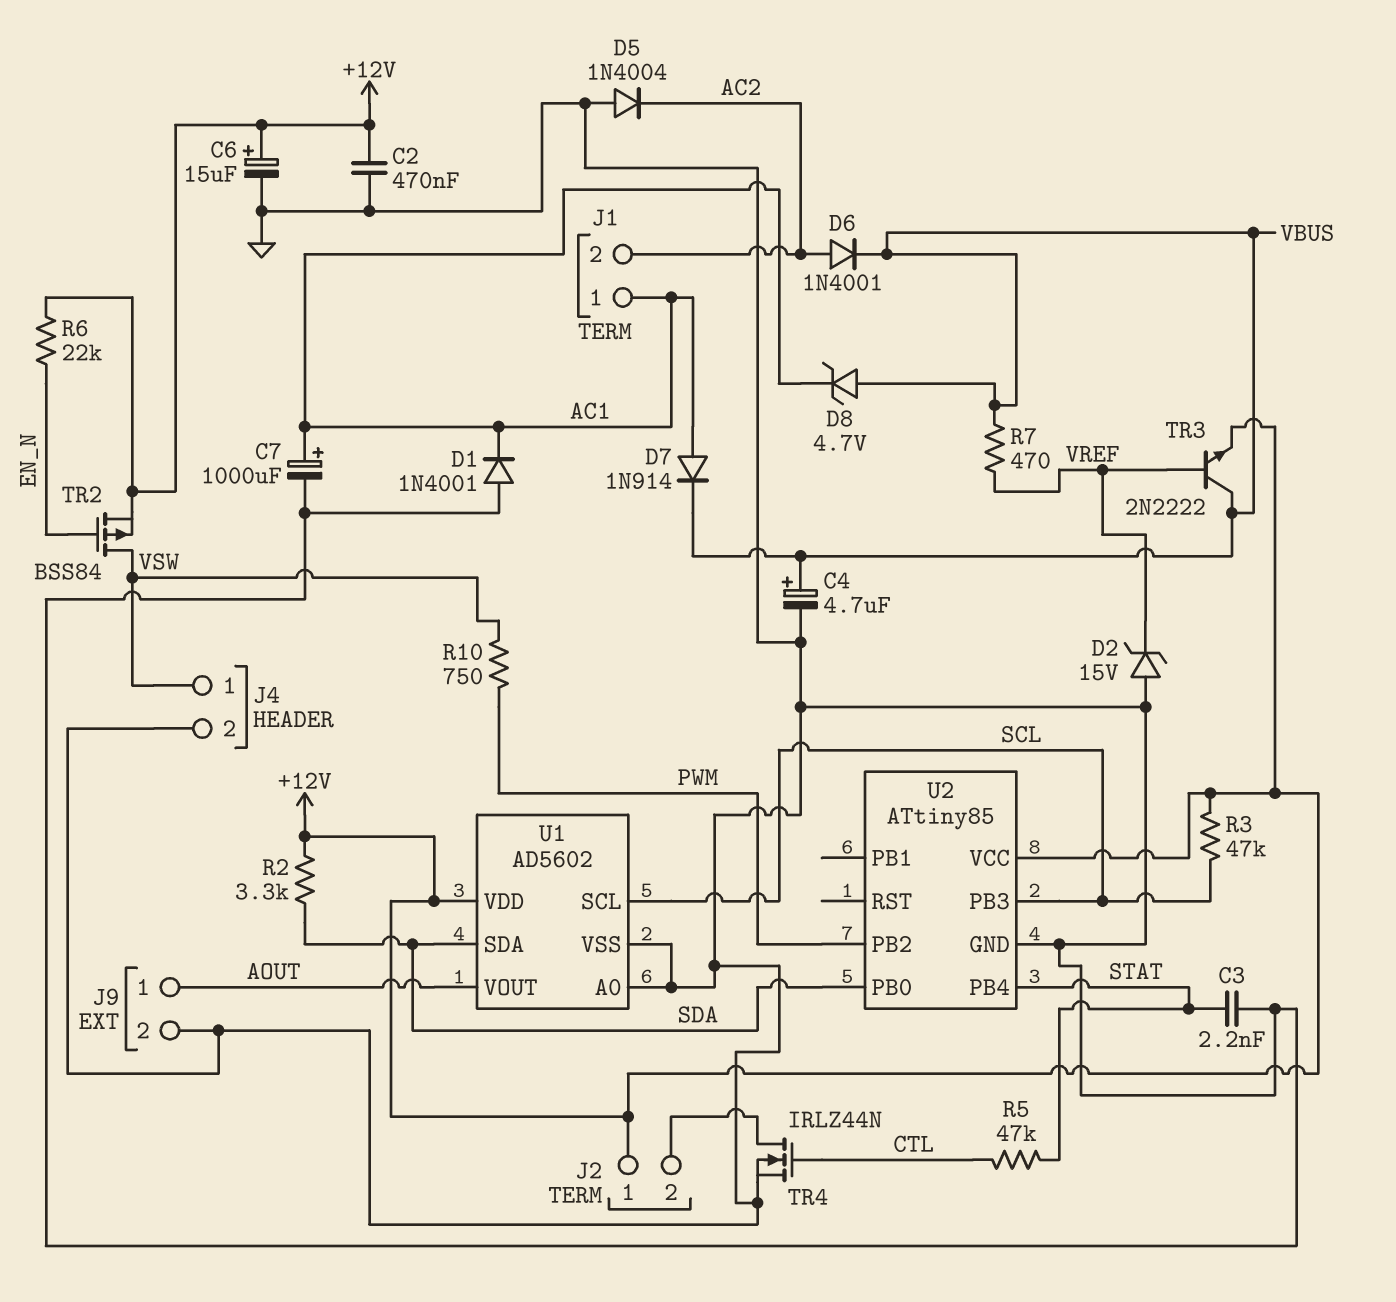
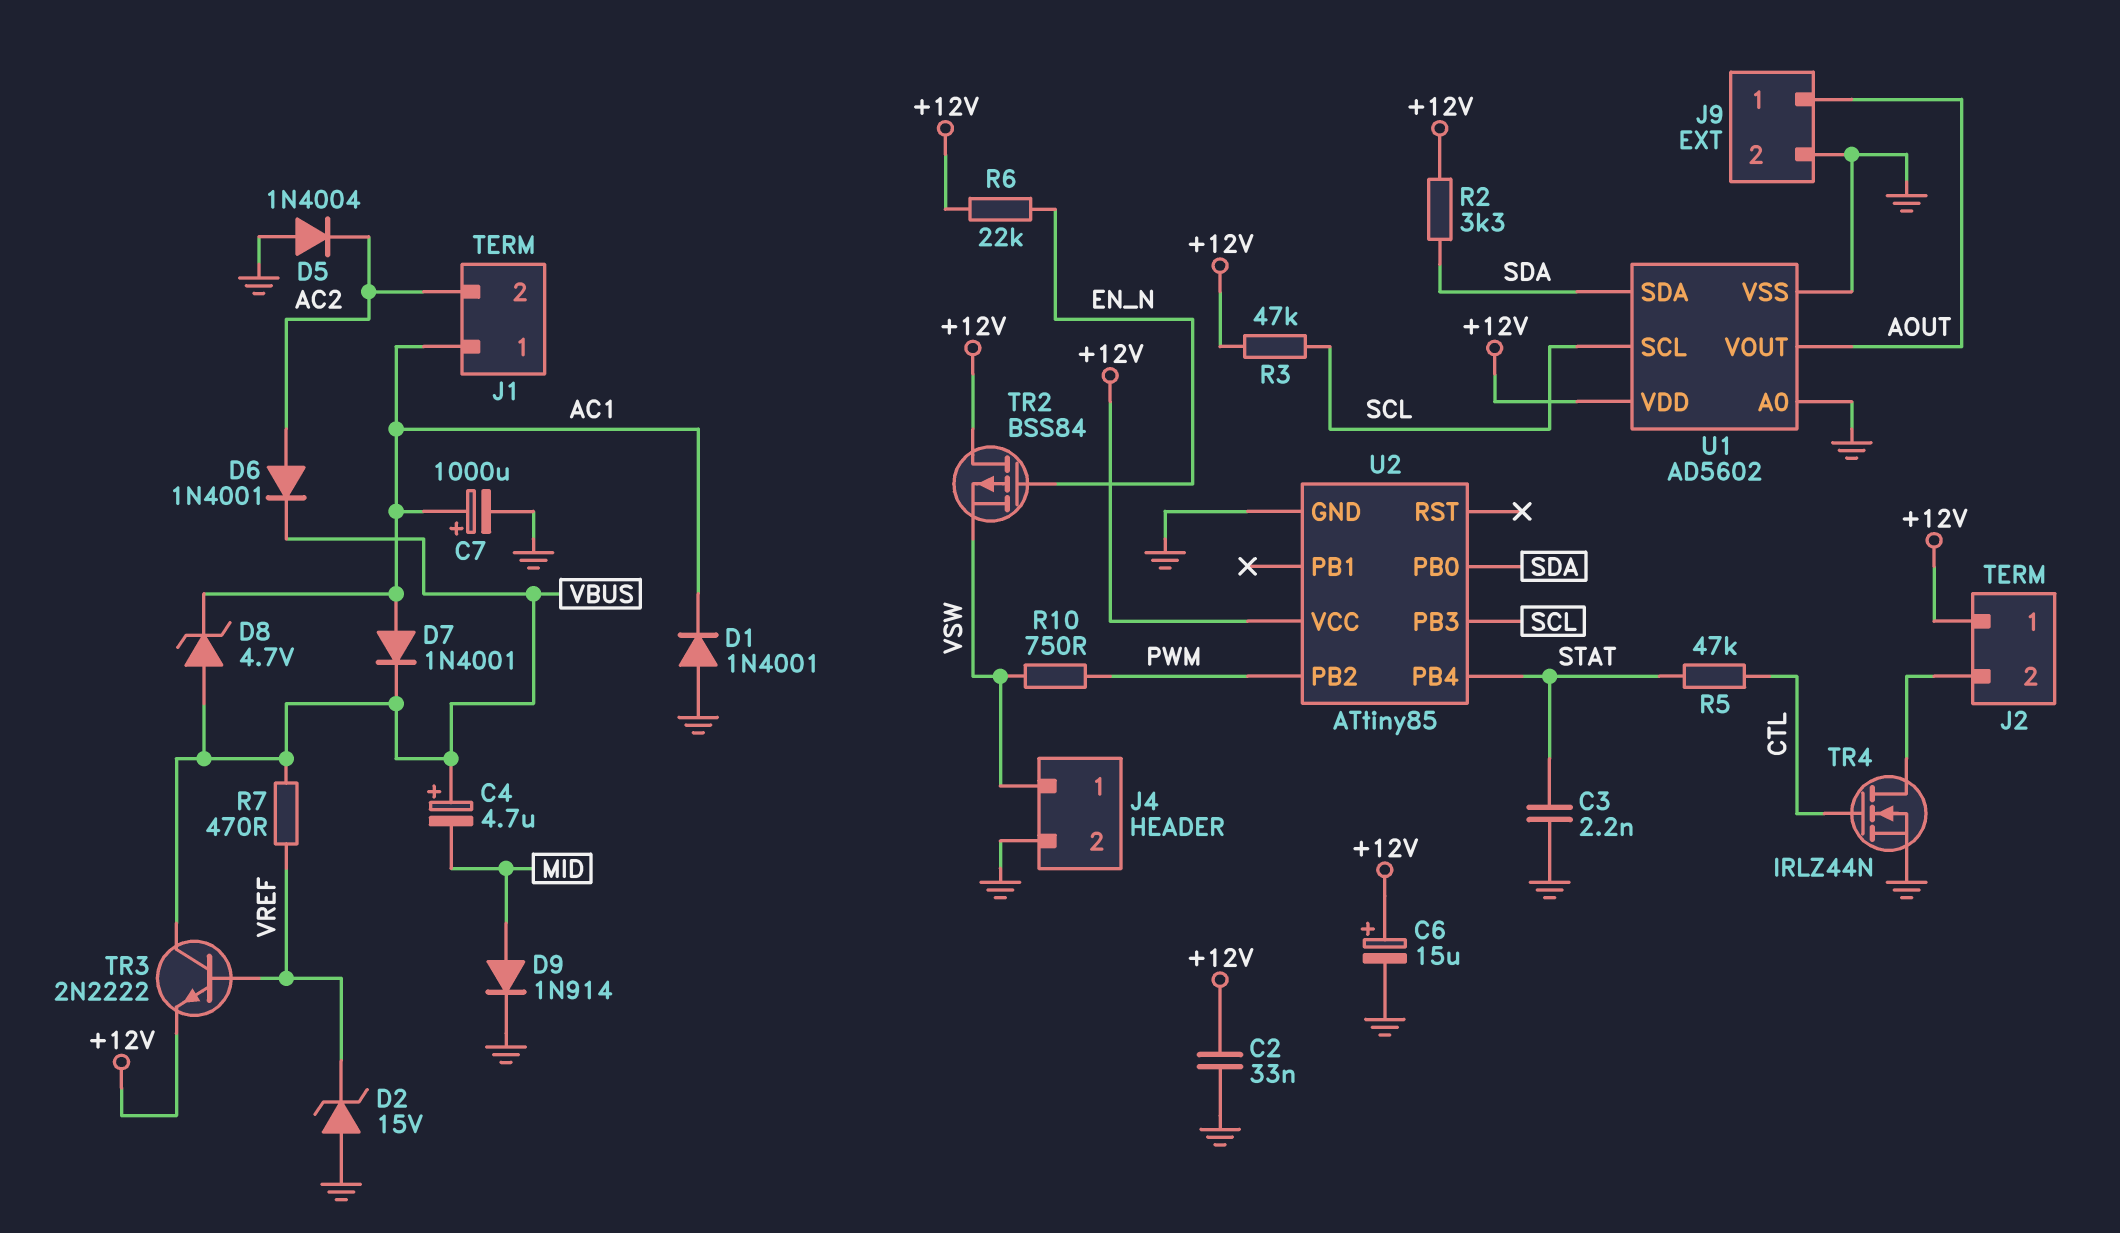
C2: 470nF (+12V, GND) -> 33nF (+12V, GND)
C4: 4.7uF (plus VBUS, minus GND) -> 4.7uF (plus VBUS, minus MID)
D7: diode 1N914 (A AC1, K VBUS) -> diode 1N4001 (A AC1, K VBUS)
D9: none -> diode 1N914 (A MID, K GND)
TR2: PMOS BSS84 (G EN_N, D VSW, S +12V) -> PMOS BSS84 (G EN_N, D +12V, S VSW)

